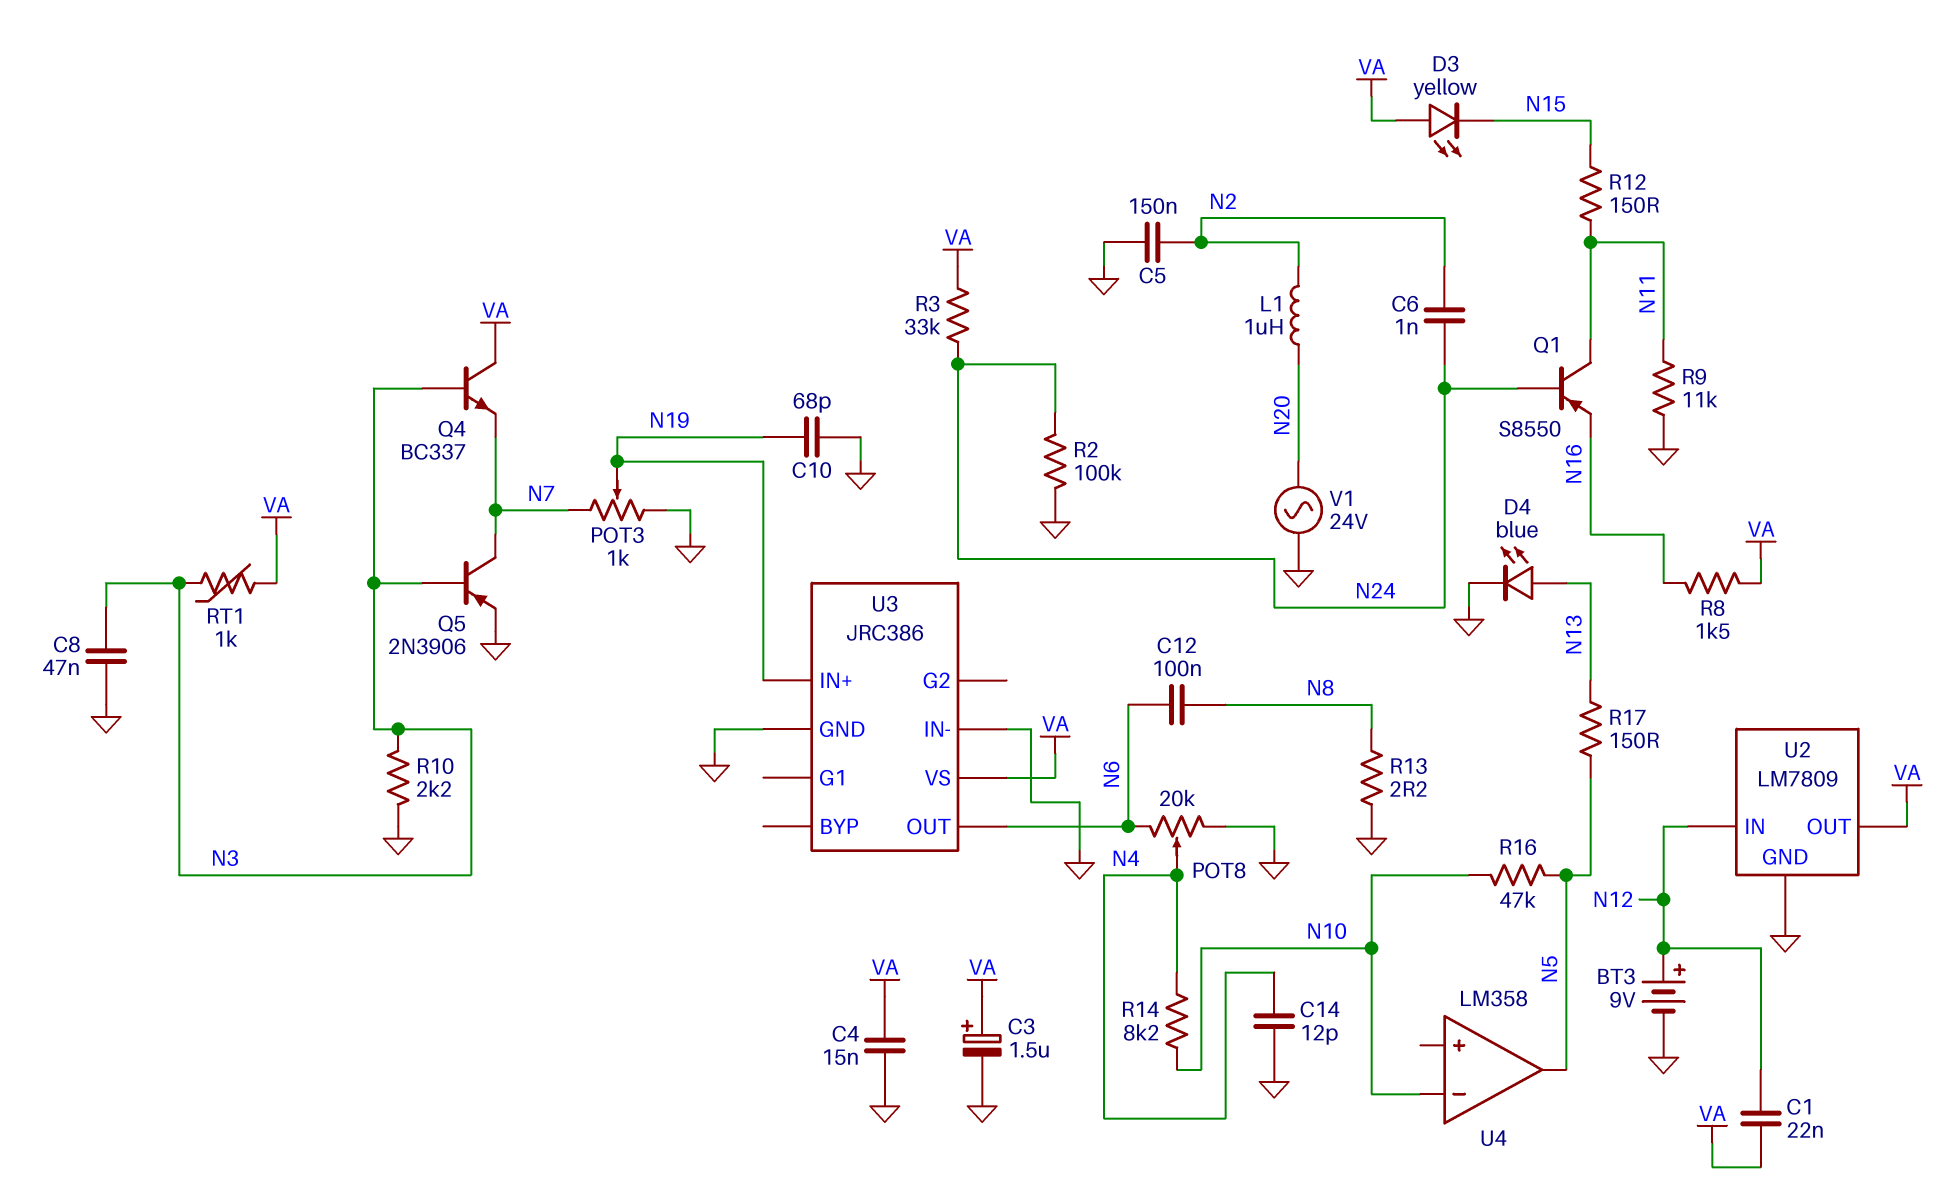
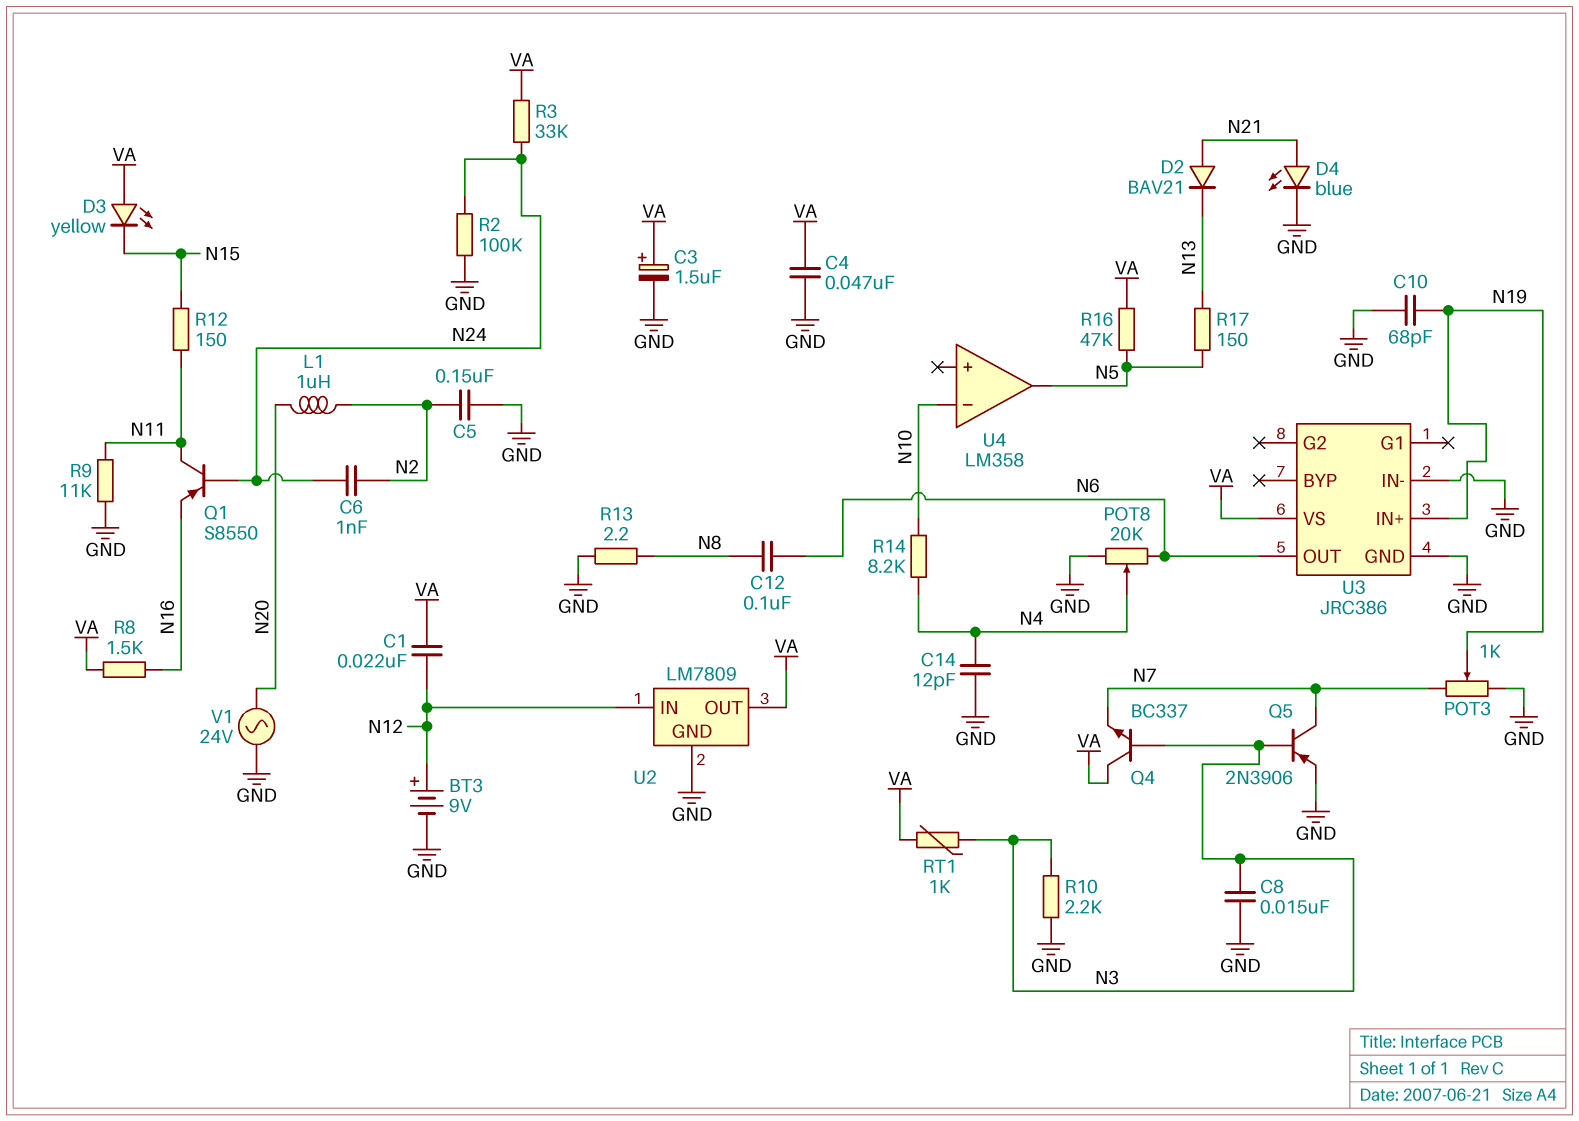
C4: 15nF (GND, VA) -> 47nF (GND, VA)
C8: 47nF (GND, N3) -> 15nF (GND, N3)
D2: none -> diode BAV21 (A N21, K N13)
D4: LED blue (A N13, K GND) -> LED blue (A N21, K GND)
R16: 47k (N5, N10) -> 47k (N5, VA)

